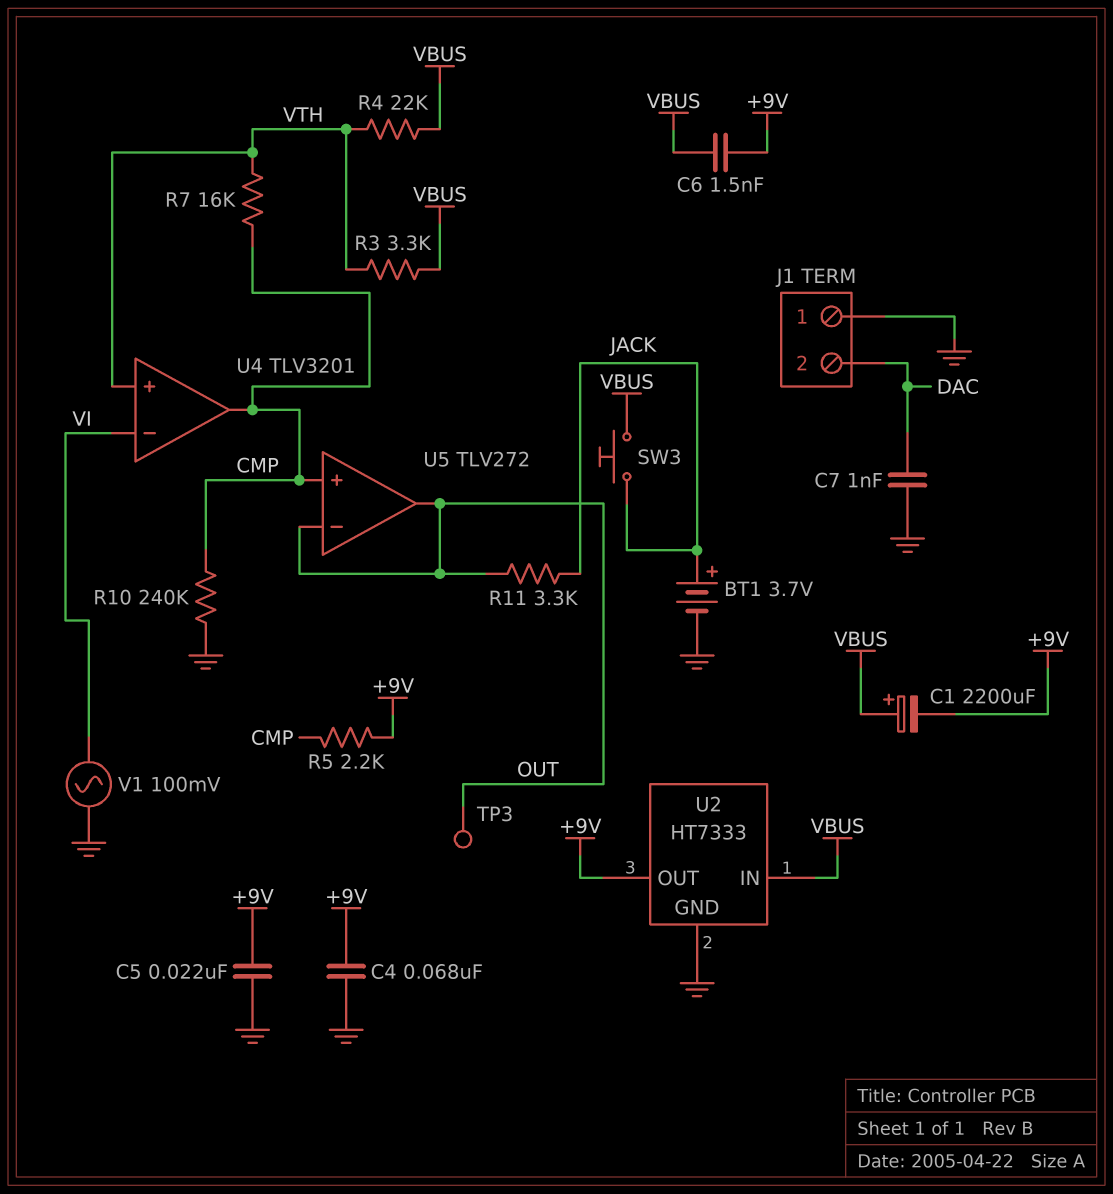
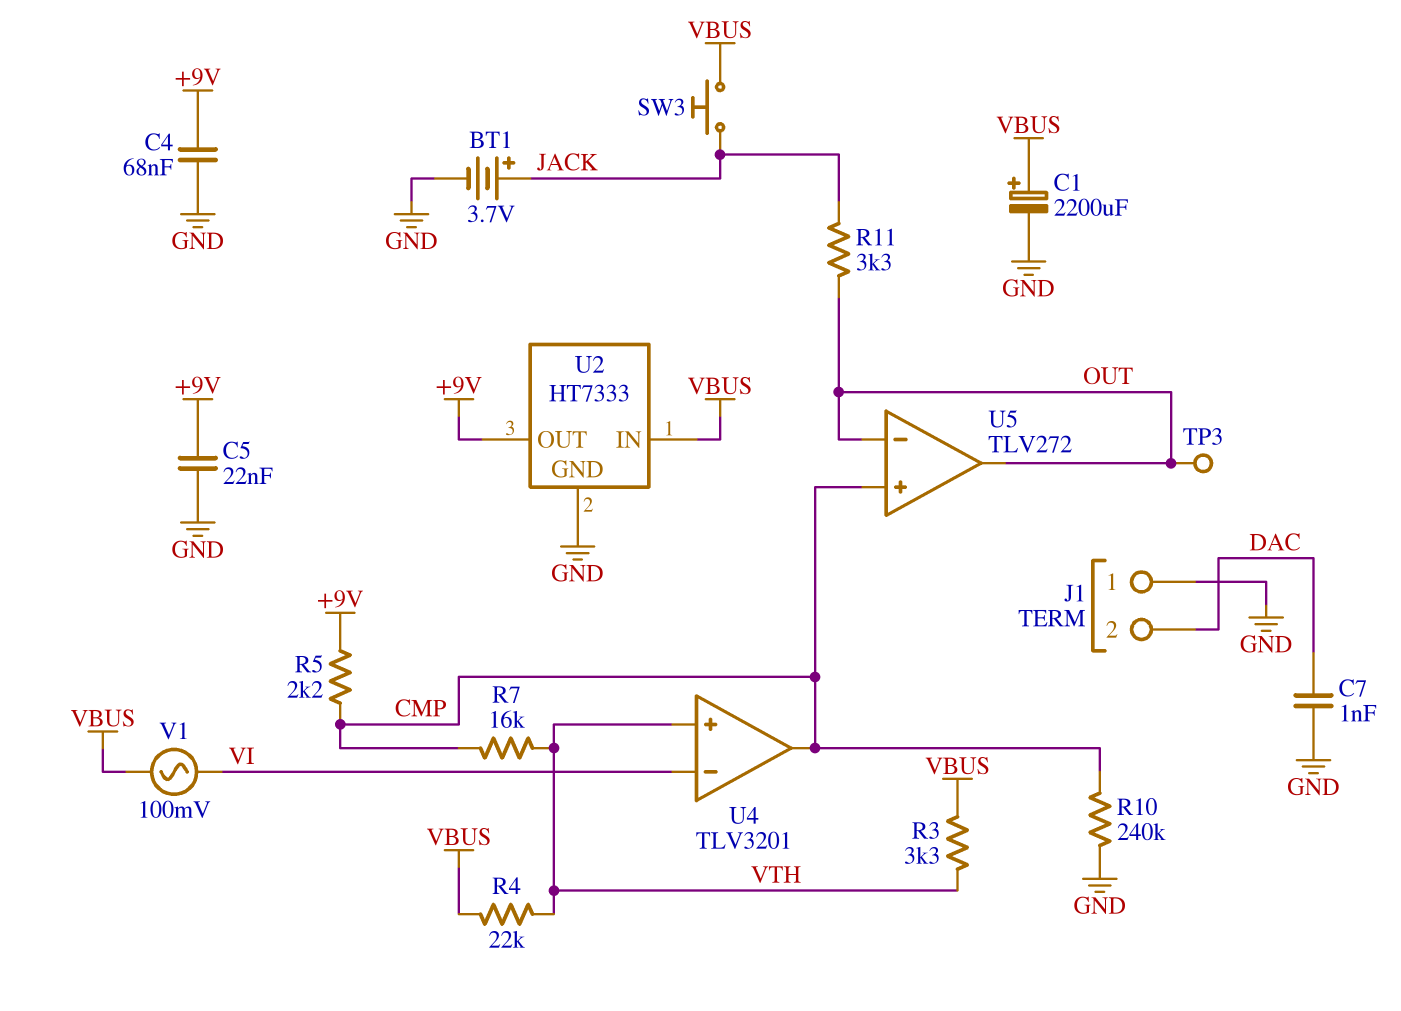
C1: 2200uF (plus VBUS, minus +9V) -> 2200uF (plus VBUS, minus GND)
C6: 1.5nF (+9V, VBUS) -> none
V1: AC 100mV (GND, VI) -> AC 100mV (VBUS, VI)

